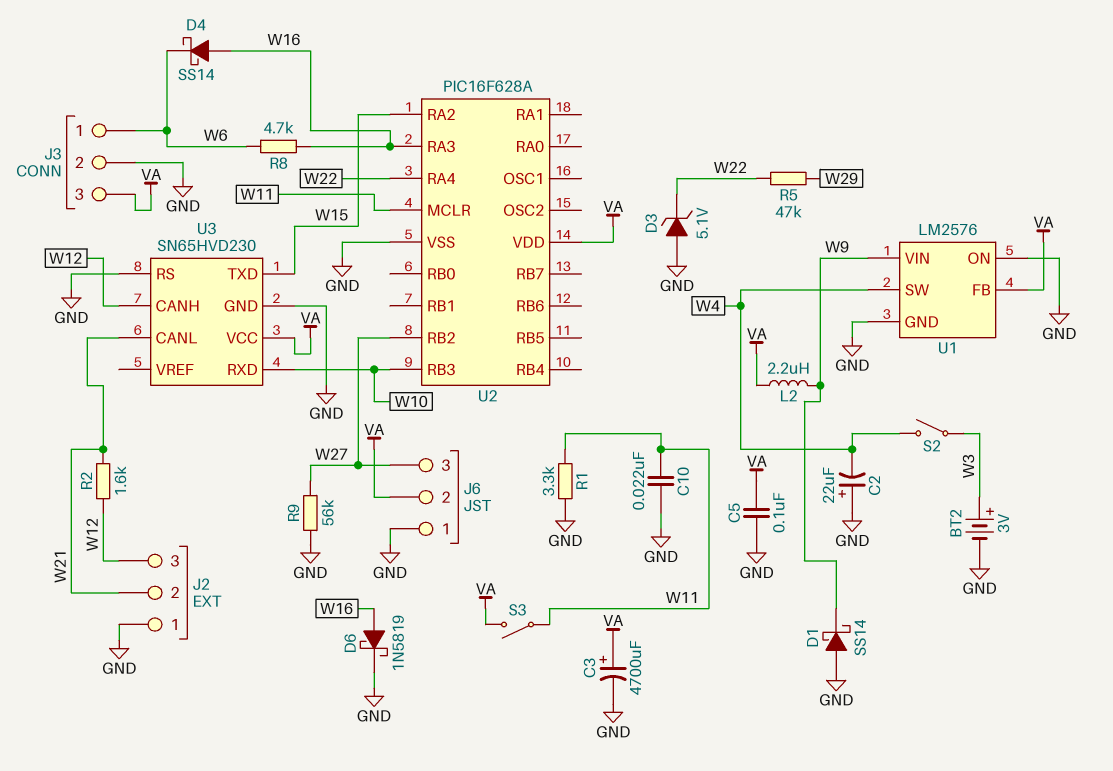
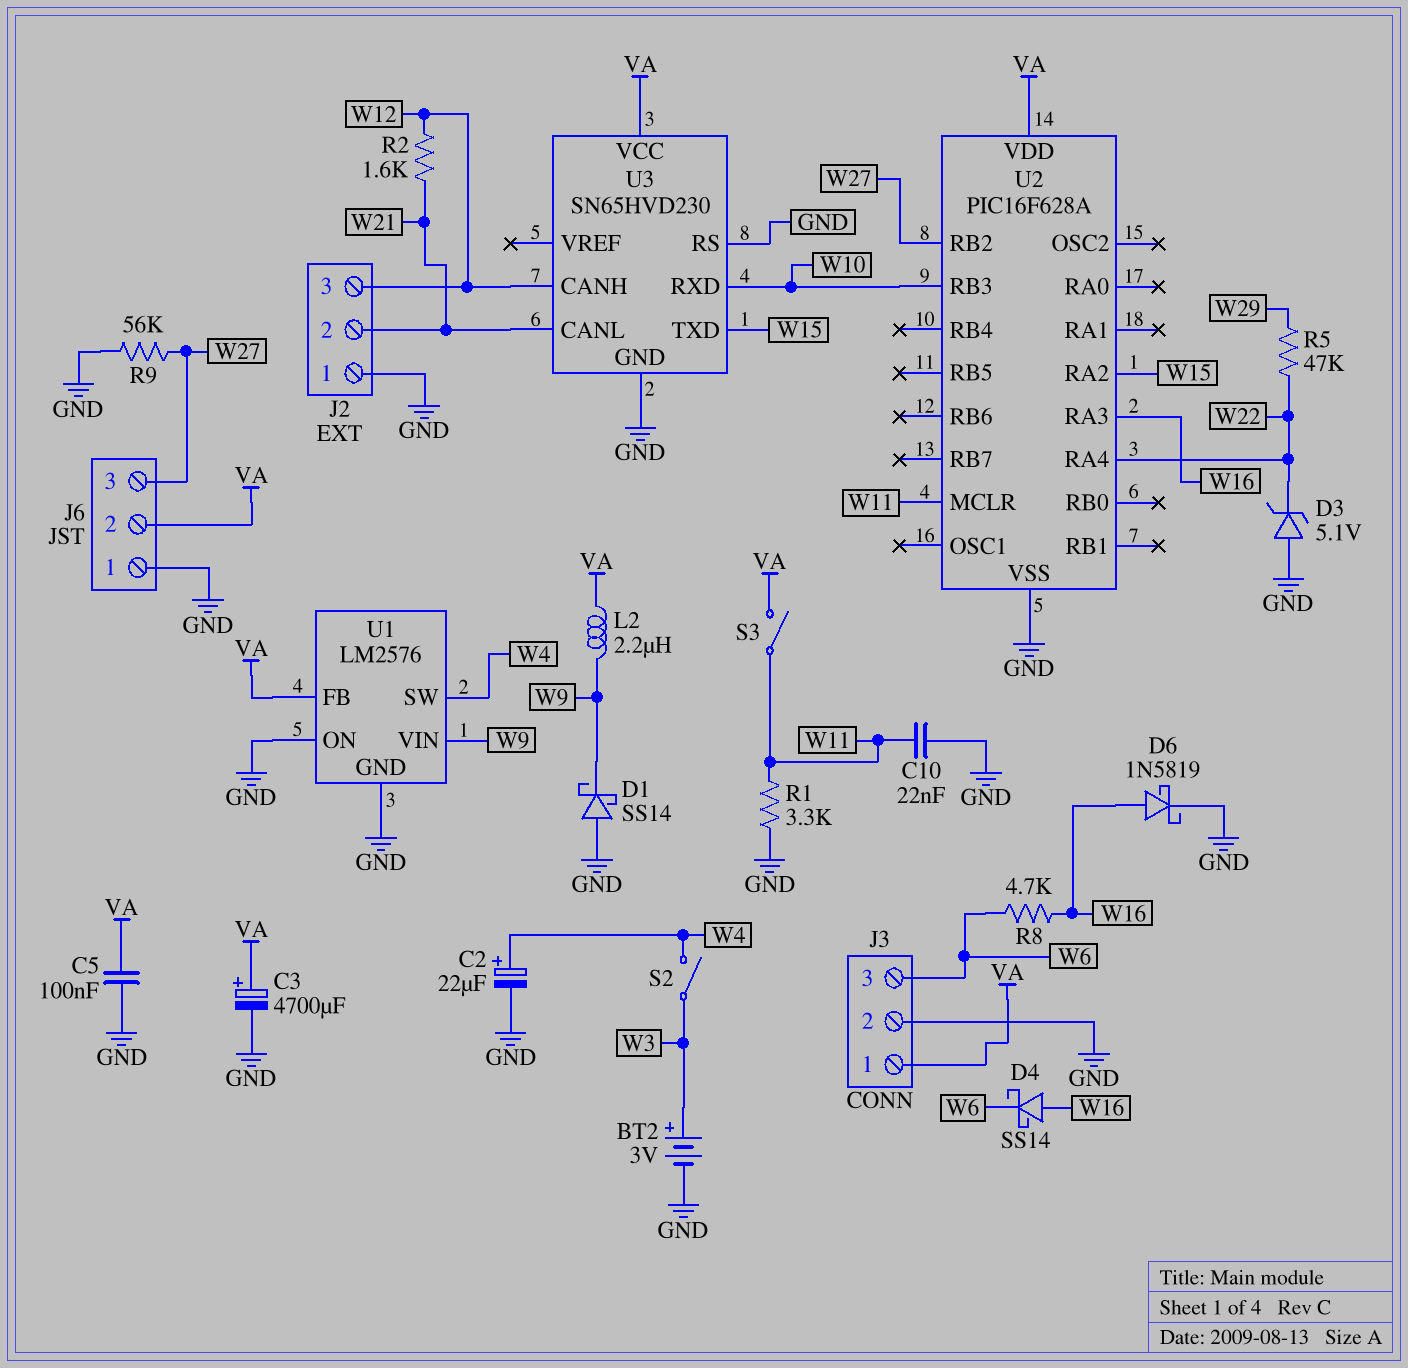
C2: 22uF (plus GND, minus W4) -> 22uF (plus W4, minus GND)
J3 pin 1: W6 -> VA
J3 pin 3: VA -> W6

